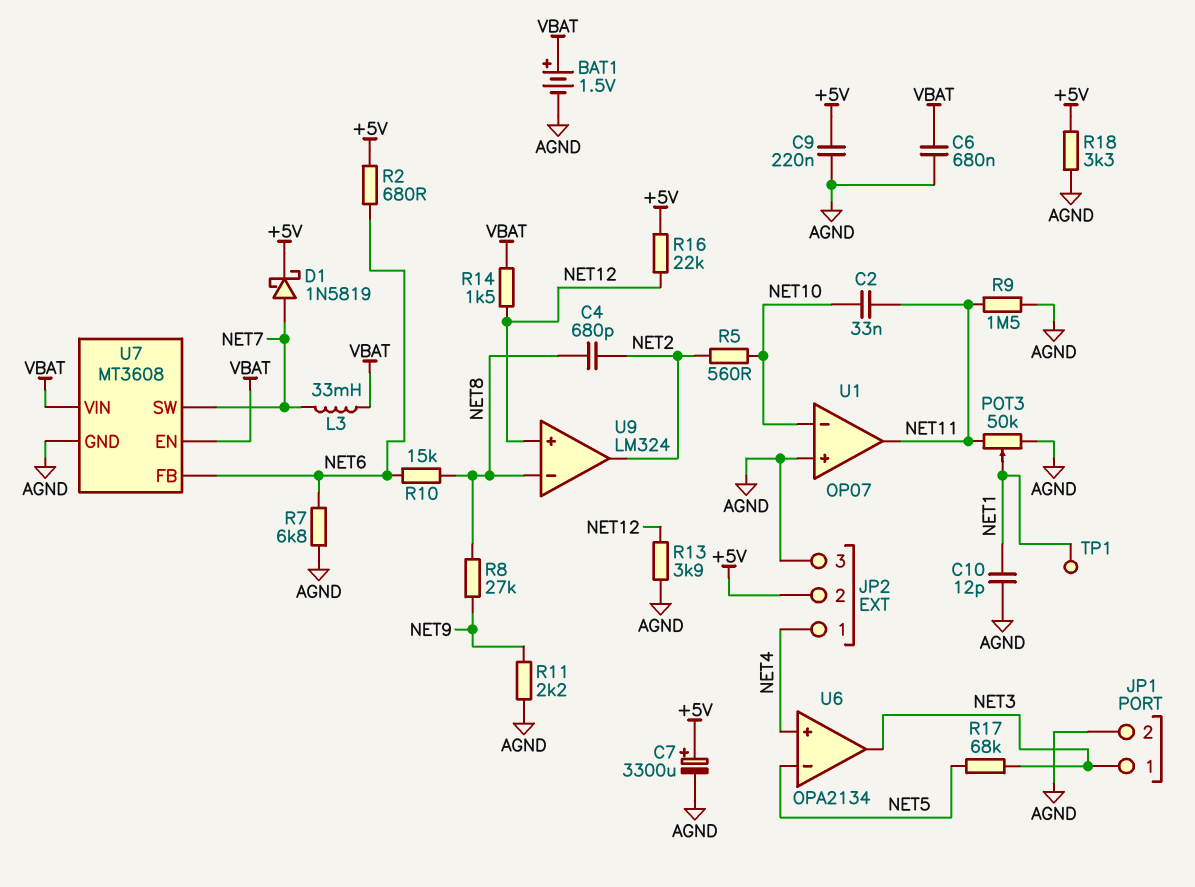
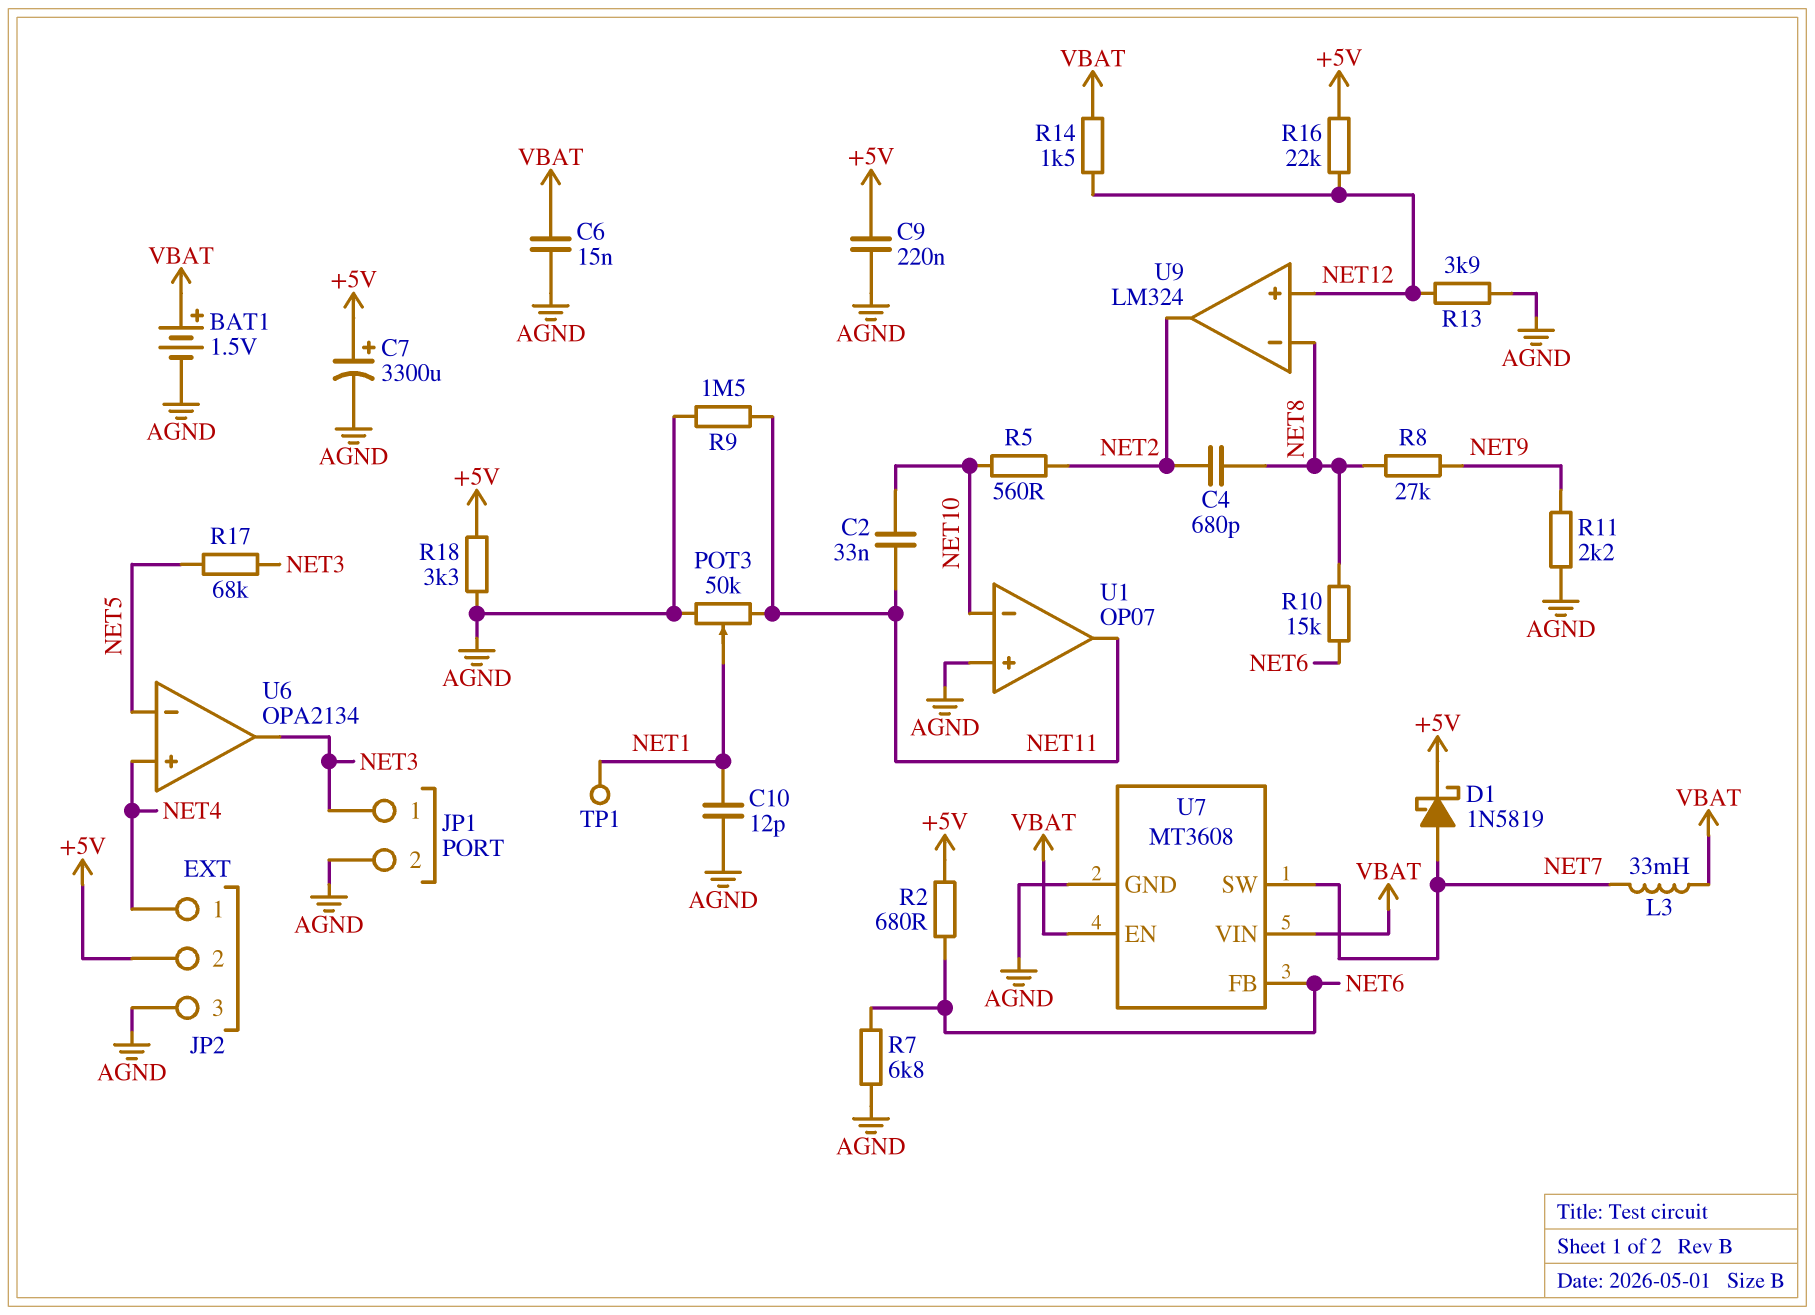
C6: 680nF (AGND, VBAT) -> 15nF (AGND, VBAT)

